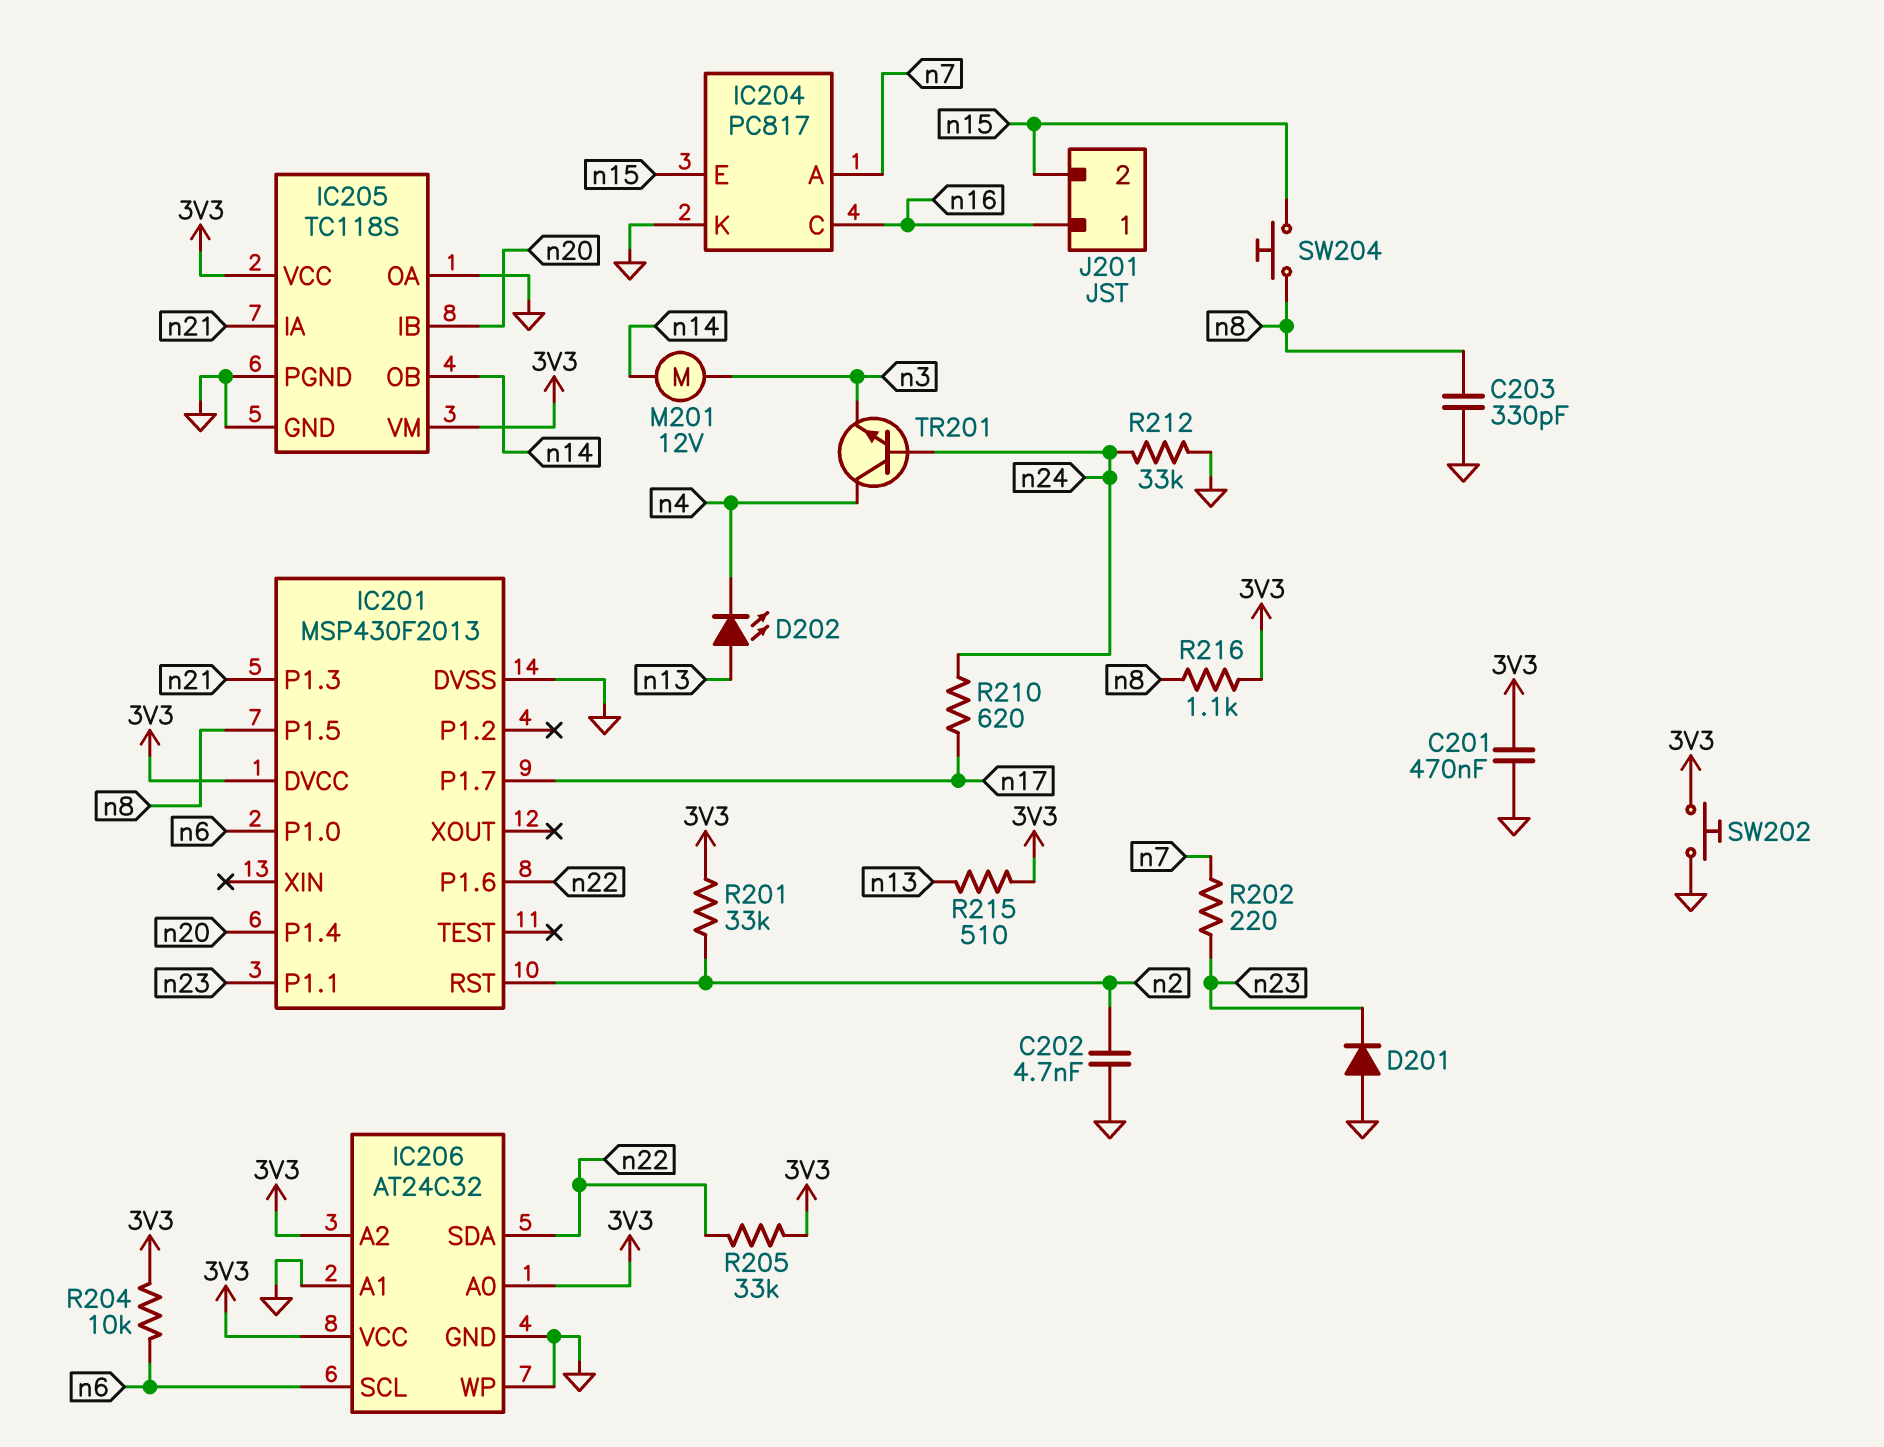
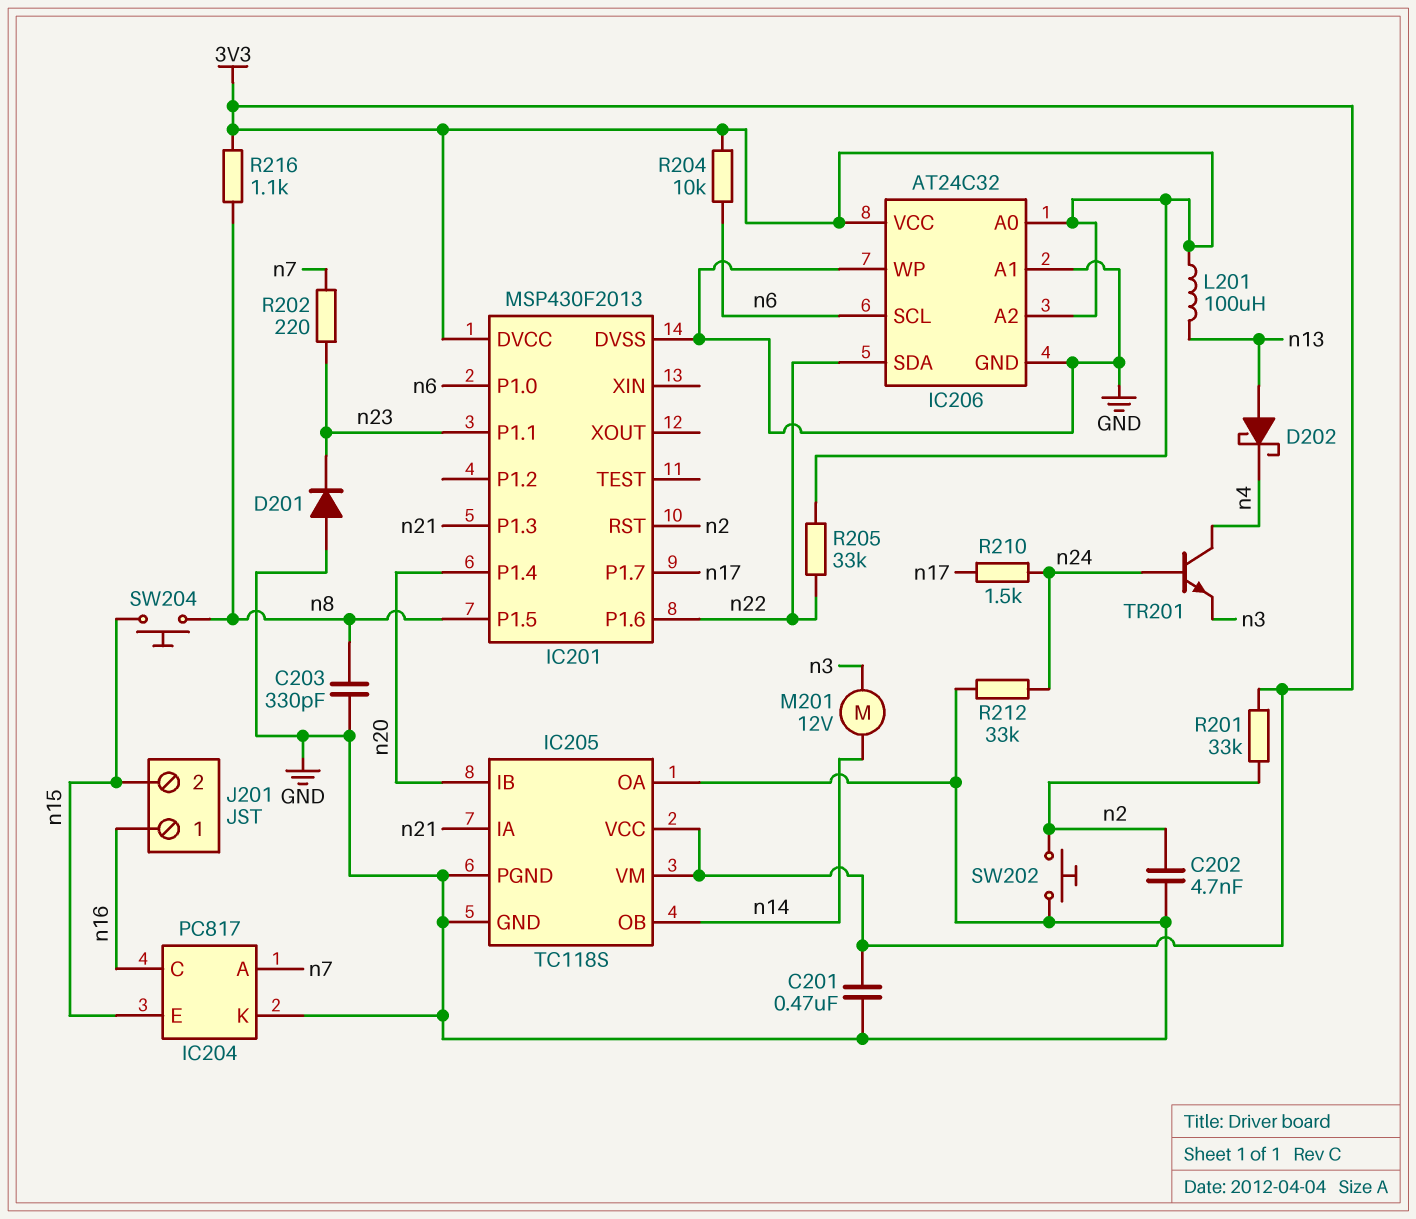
D202: LED (A n13, K n4) -> schottky (A n13, K n4)
L201: none -> 100uH (3V3, n13)
R210: 620 (n17, n24) -> 1.5k (n17, n24)
R215: 510 (3V3, n13) -> none
SW202: button (3V3, GND) -> button (GND, n2)

